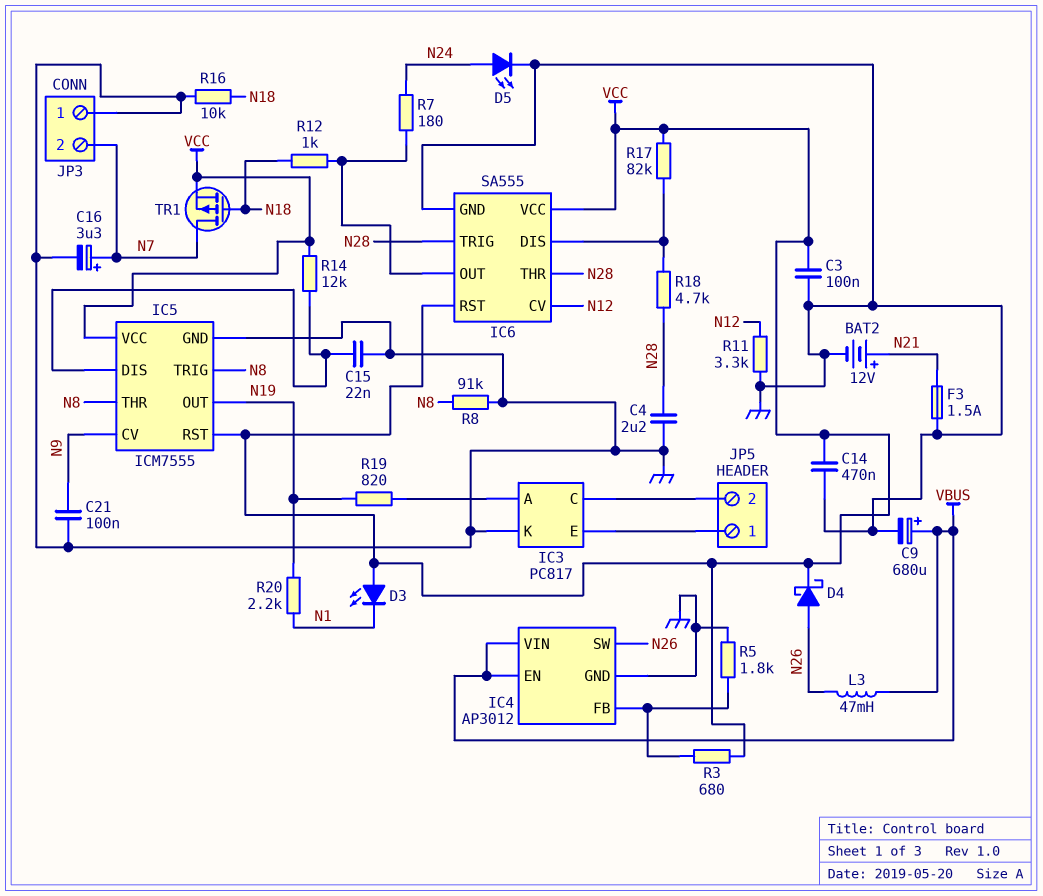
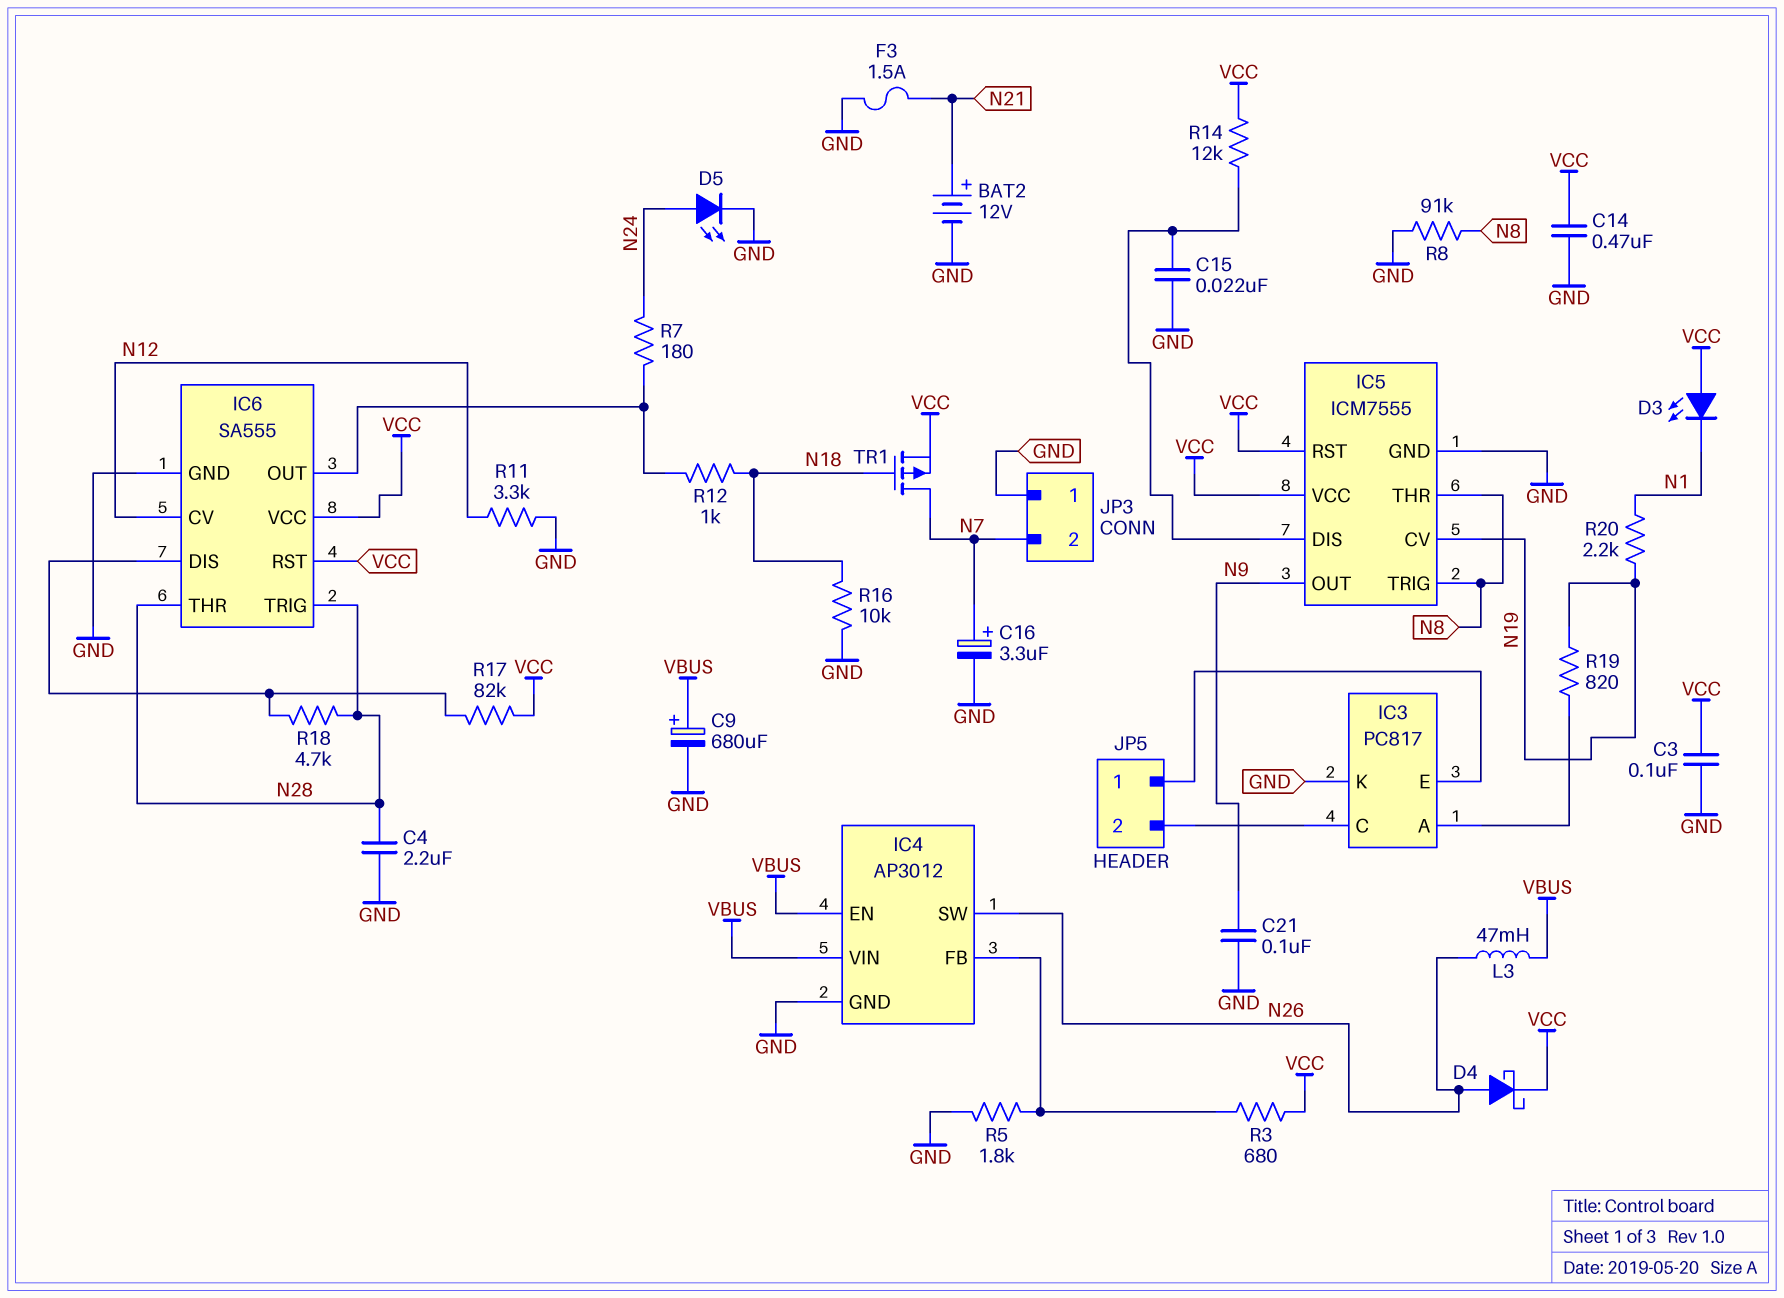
IC5 pin CV: N9 -> N19
IC5 pin OUT: N19 -> N9

